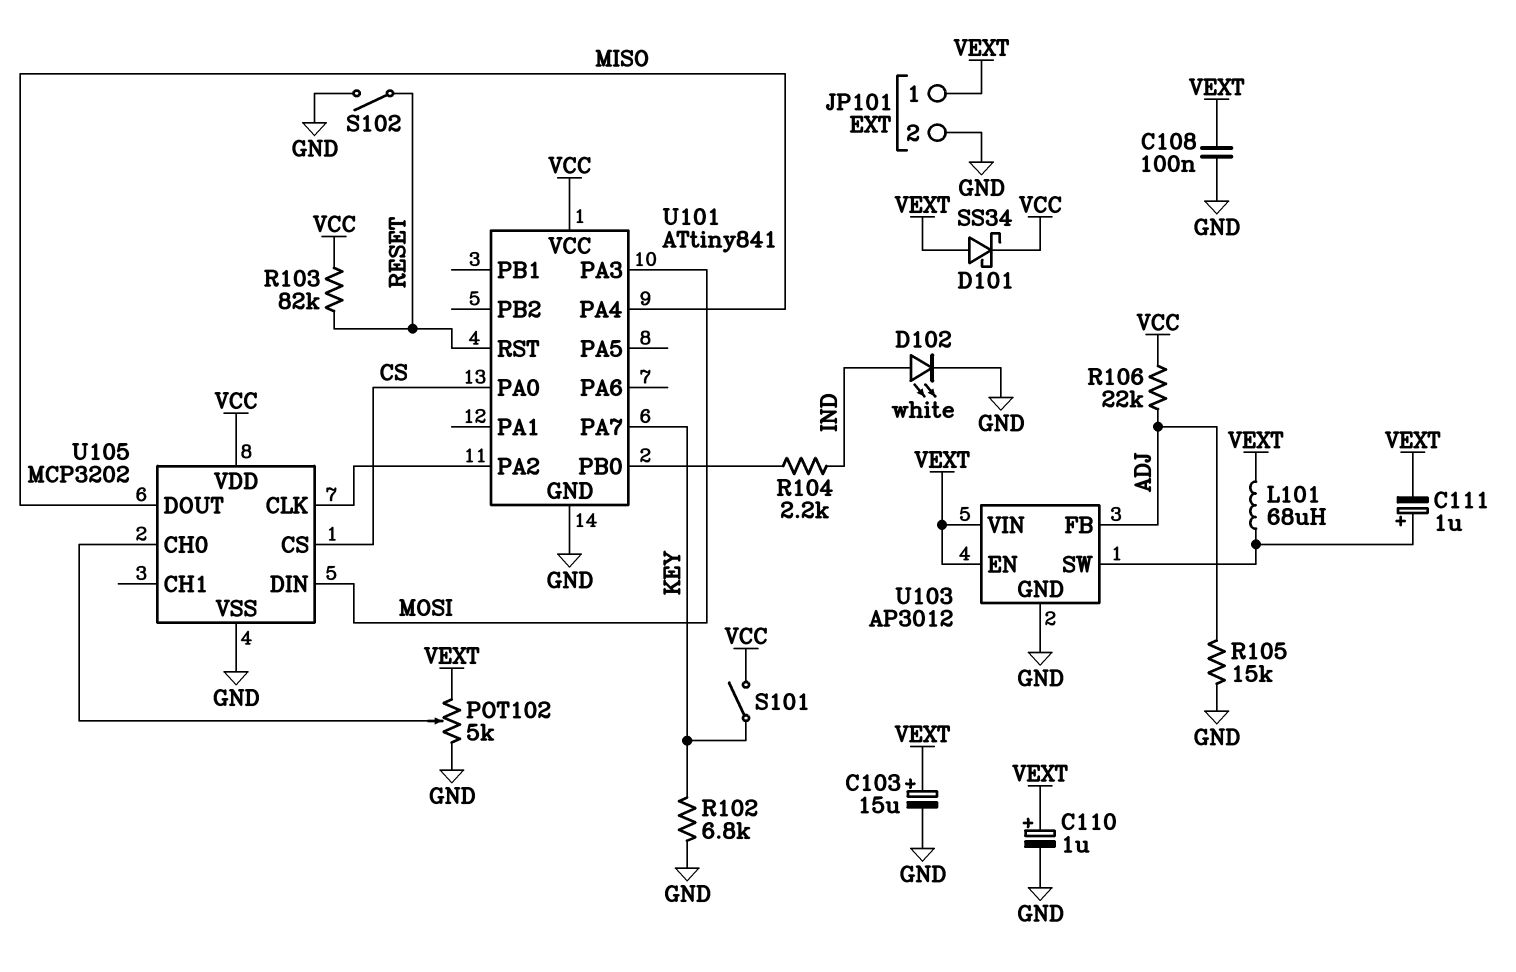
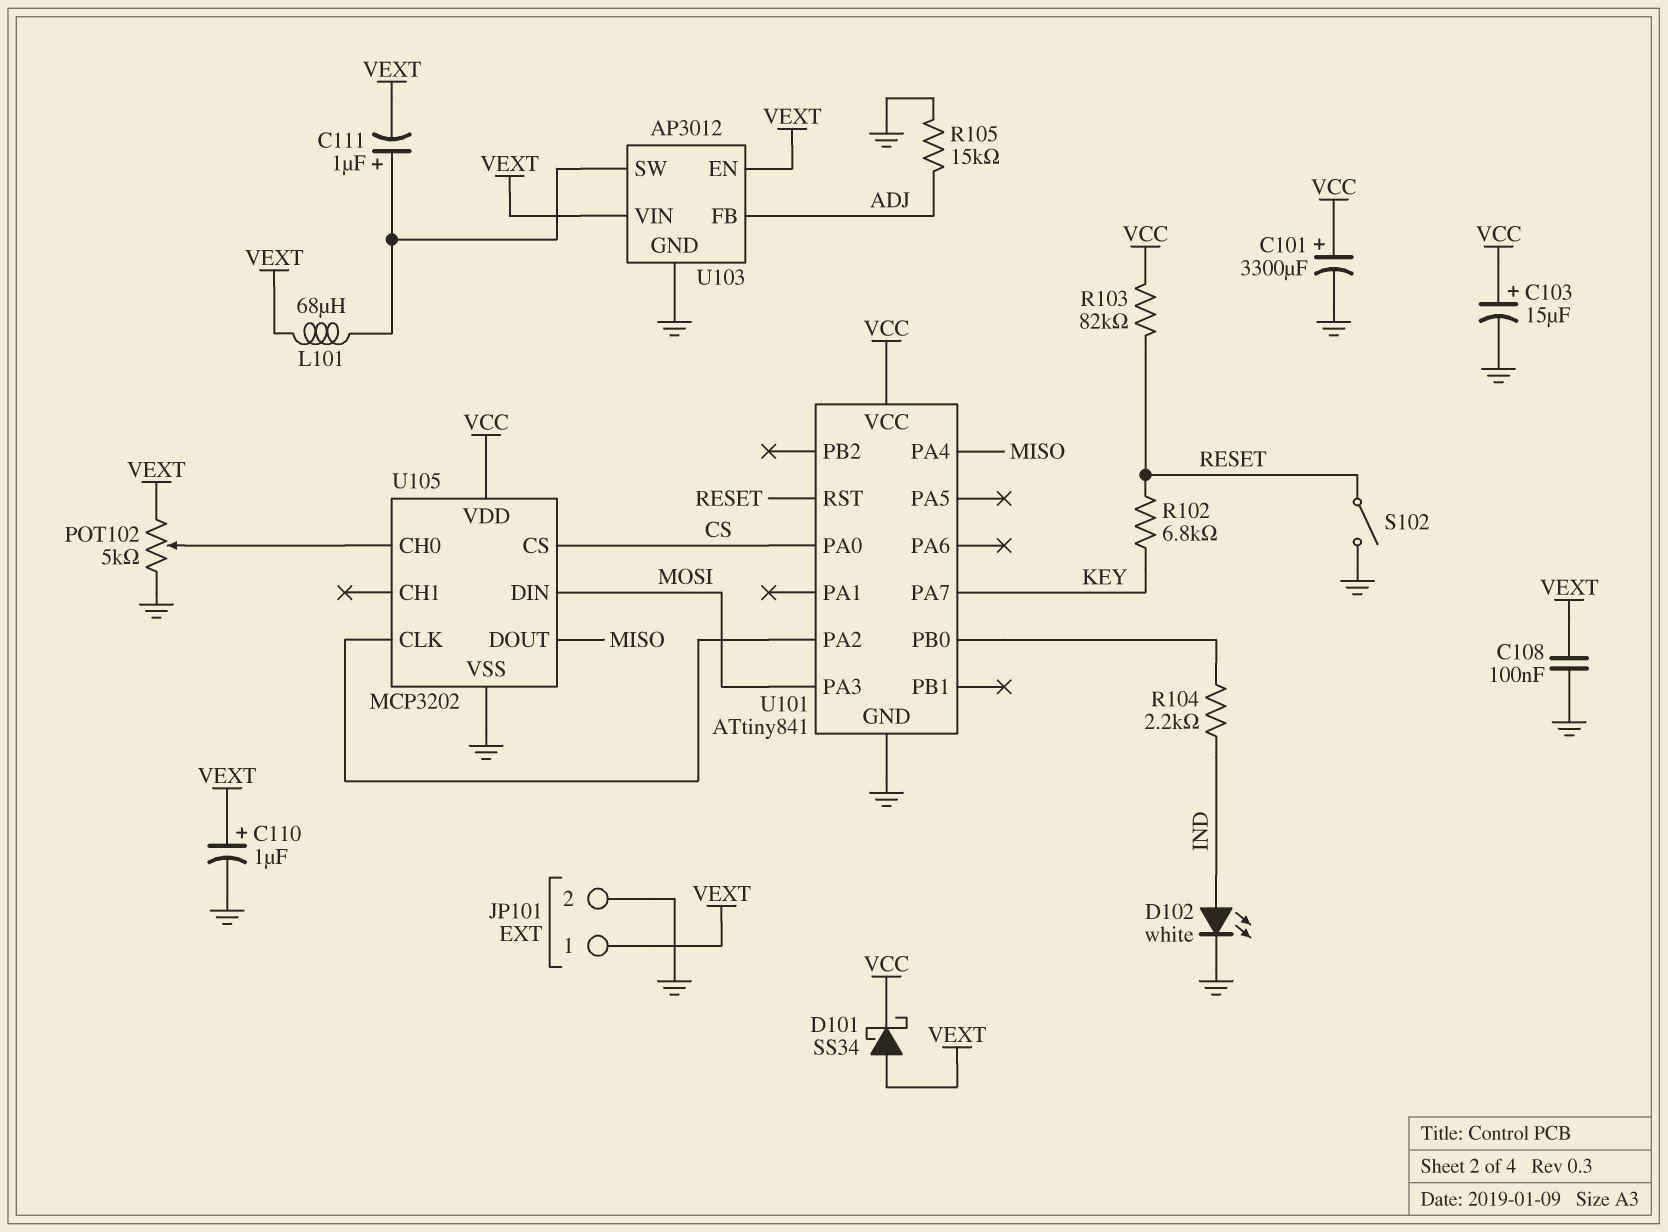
C101: none -> 3300uF (plus VCC, minus GND)
C103: 15uF (plus VEXT, minus GND) -> 15uF (plus VCC, minus GND)
R102: 6.8k (GND, KEY) -> 6.8k (KEY, RESET)
R106: 22k (ADJ, VCC) -> none
S101: switch (KEY, VCC) -> none

